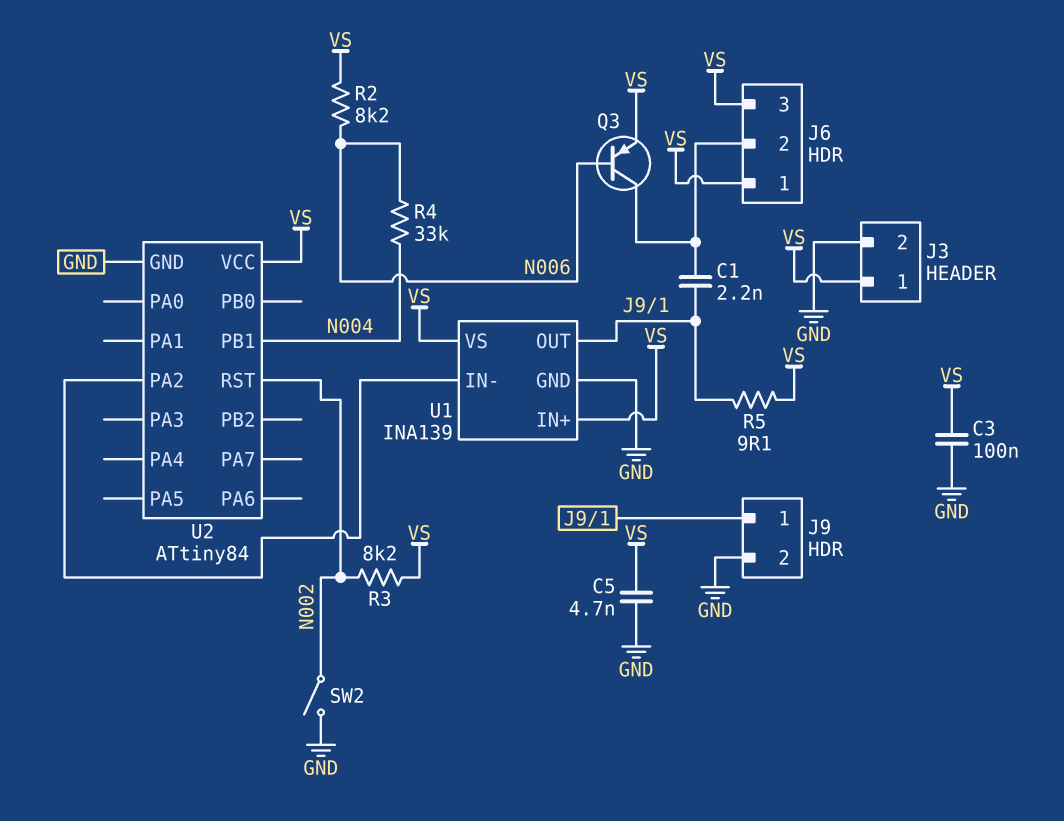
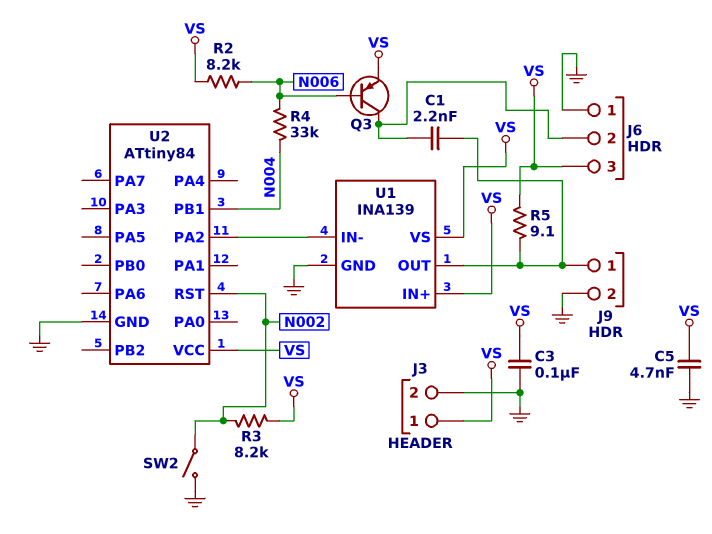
J6 pin 1: VS -> GND

